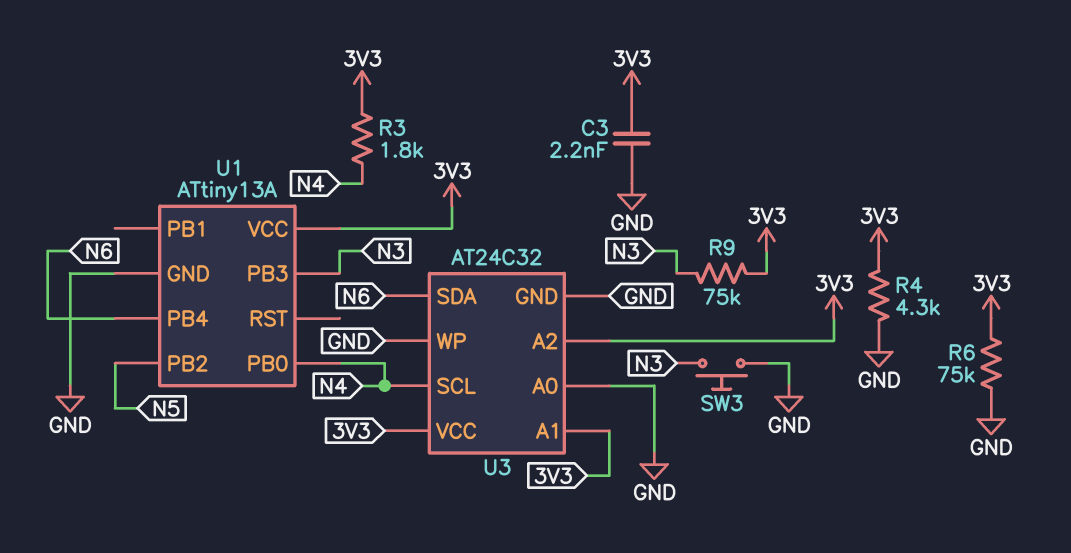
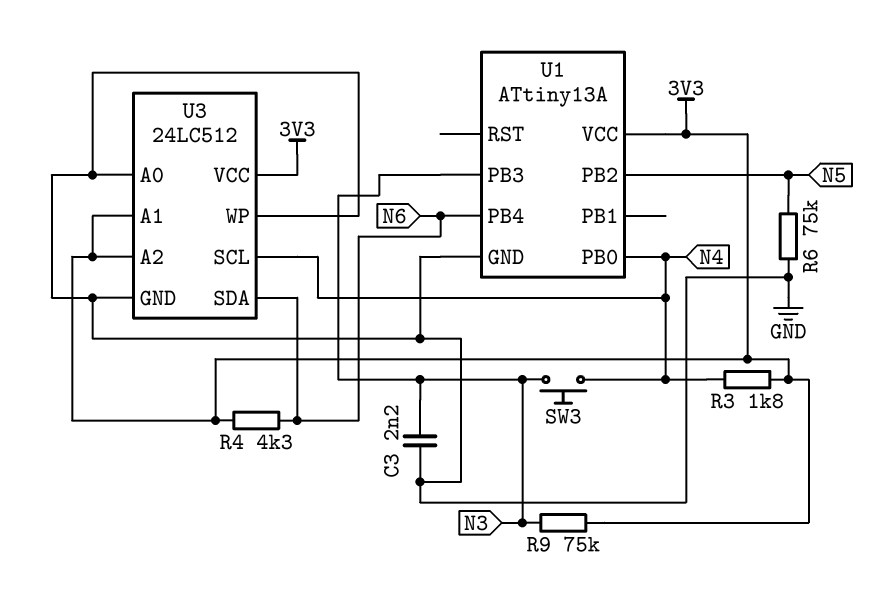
C3: 2.2nF (3V3, GND) -> 2.2nF (GND, N3)
R4: 4.3k (3V3, GND) -> 4.3k (3V3, N6)
R6: 75k (3V3, GND) -> 75k (GND, N5)
SW3: button (GND, N3) -> button (N3, N4)
U3: AT24C32 -> 24LC512

